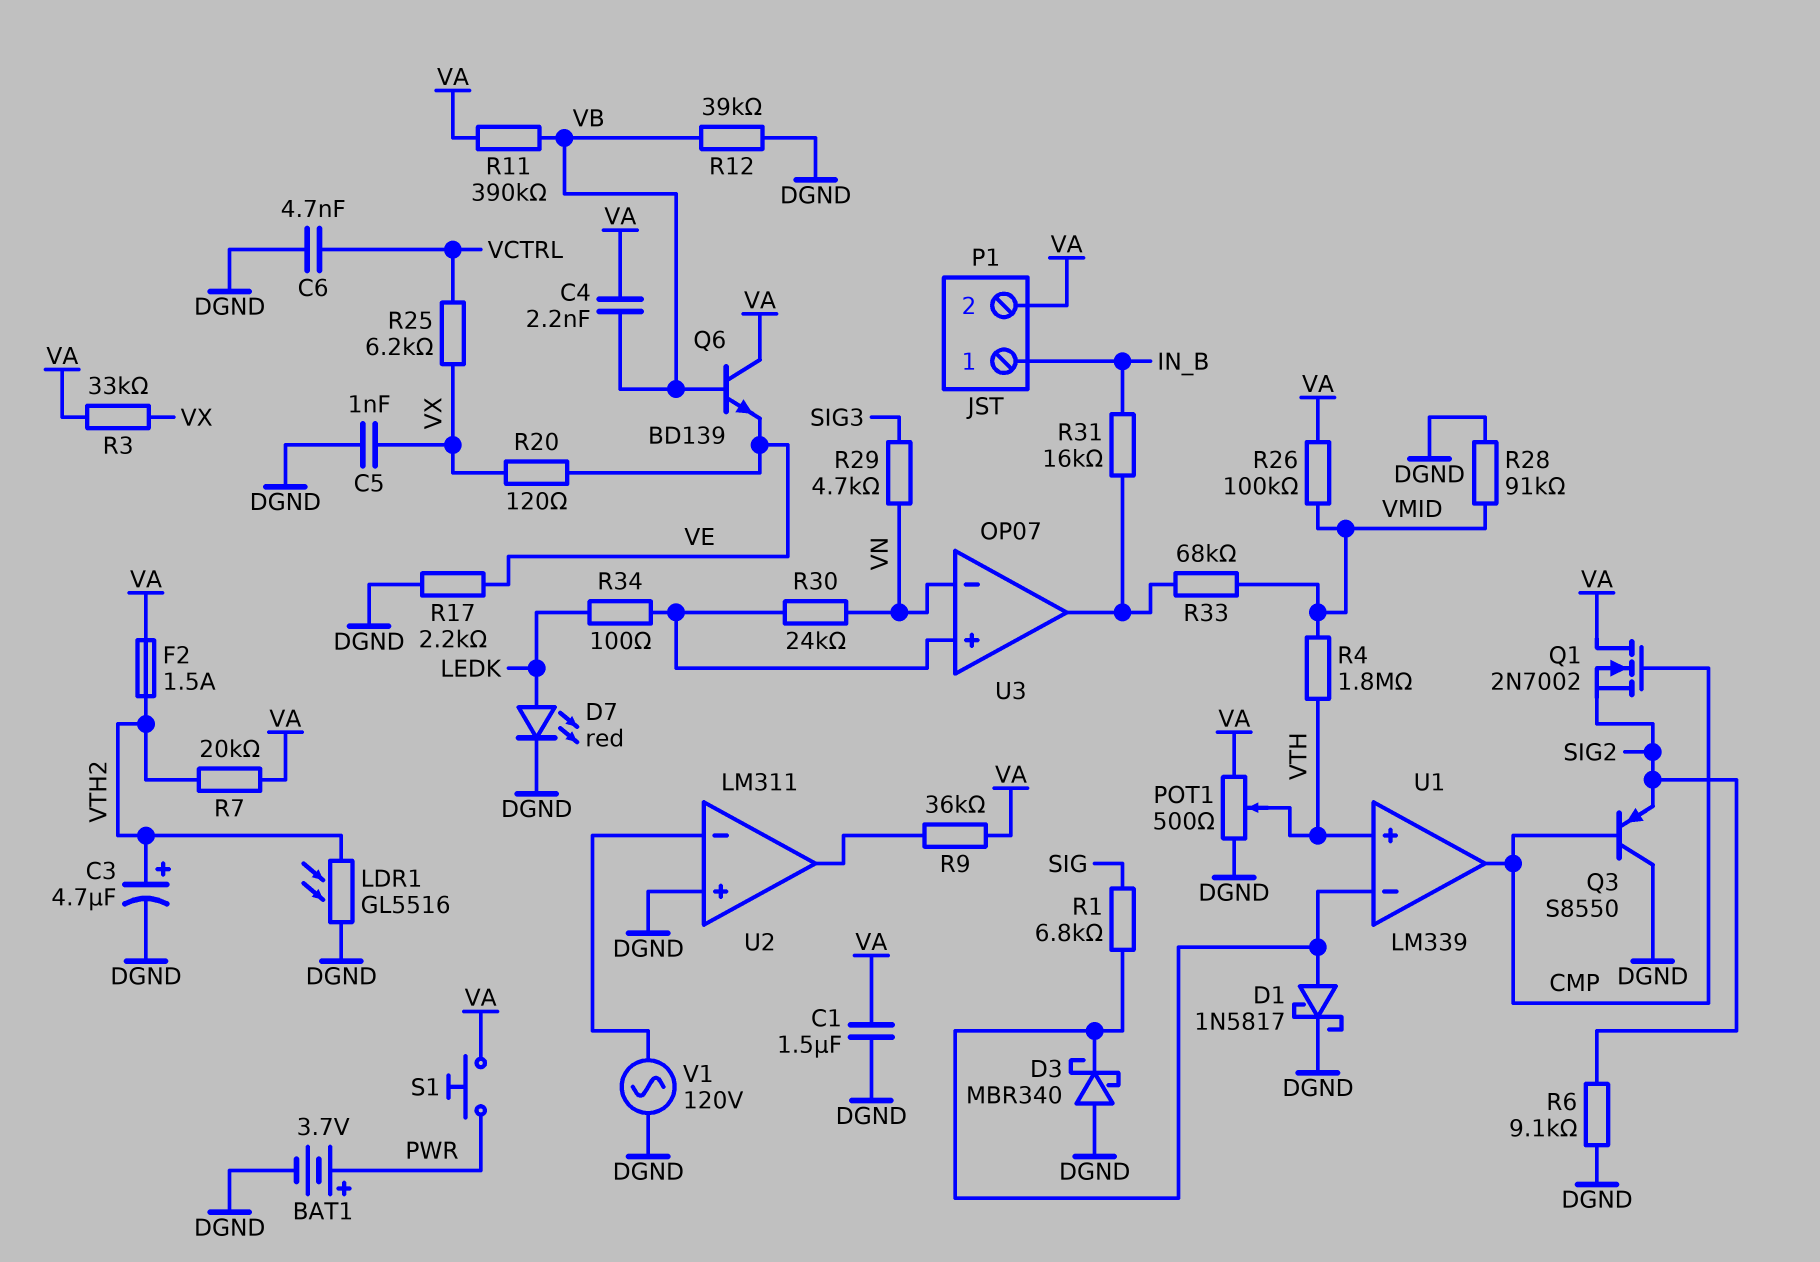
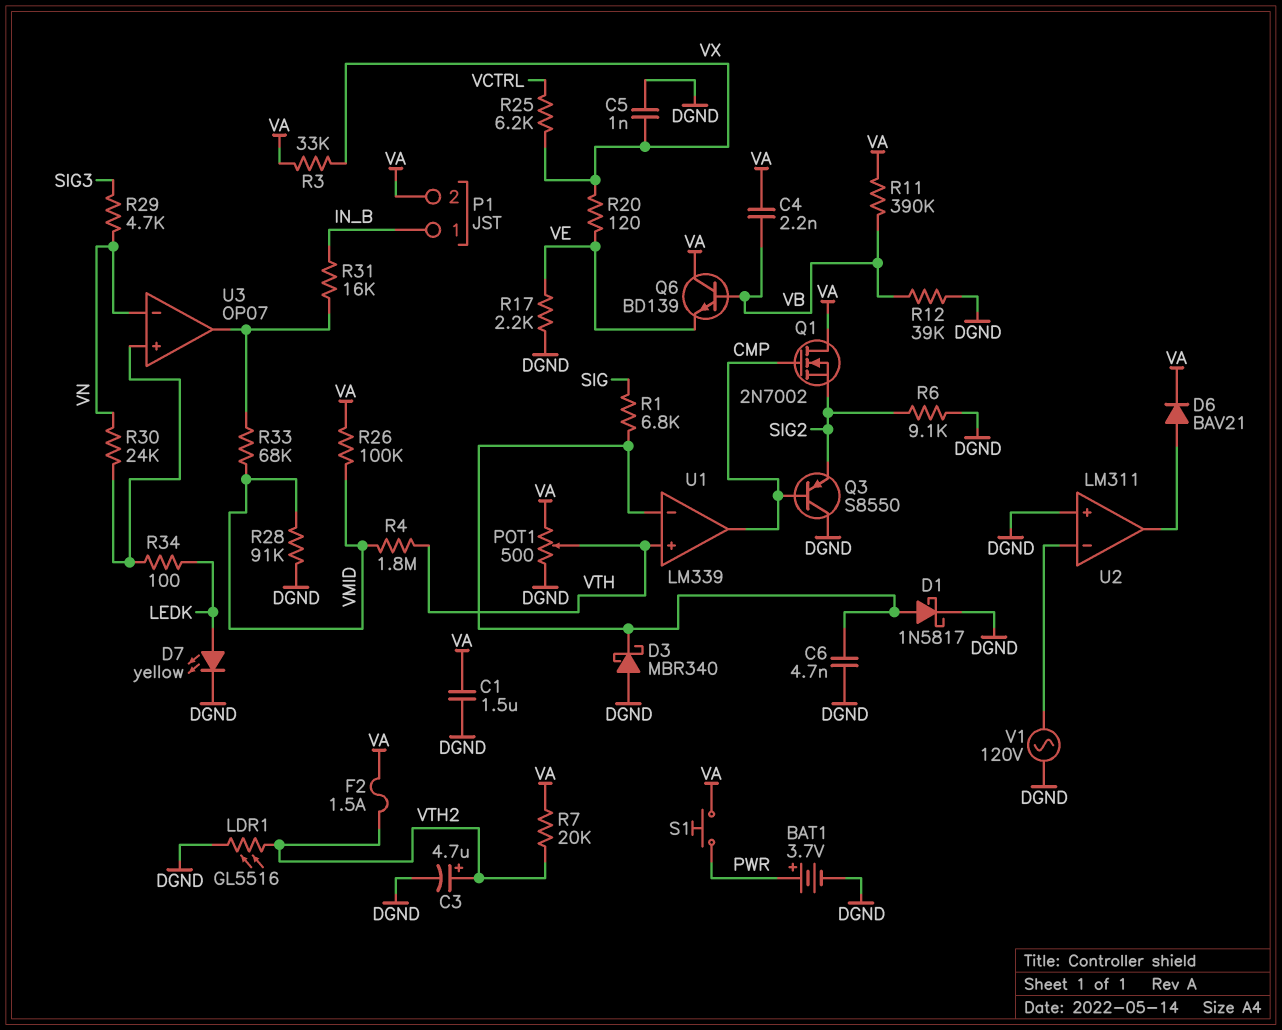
C6: 4.7nF (DGND, VCTRL) -> 4.7nF (DGND, U1/in-)
D6: none -> diode BAV21 (A U2/out, K VA)
D7: LED red (A LEDK, K DGND) -> LED yellow (A LEDK, K DGND)
R9: 36k (U2/out, VA) -> none

